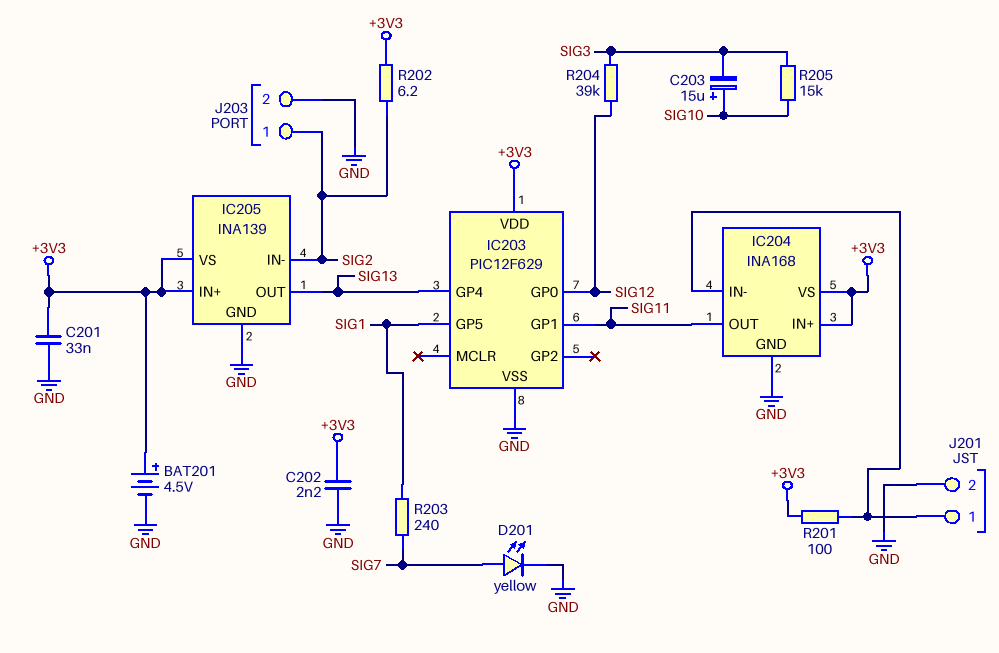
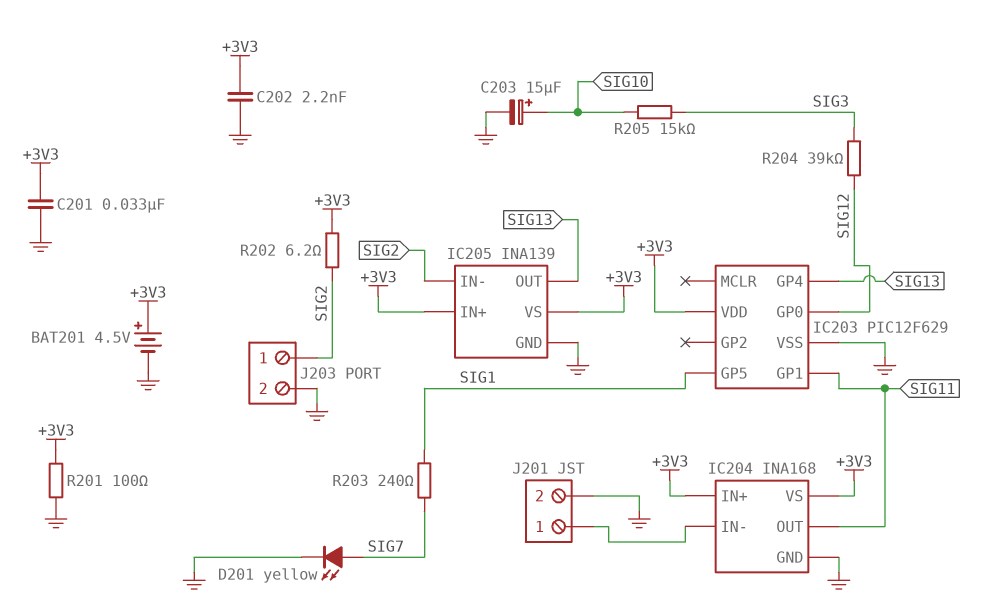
C203: 15uF (plus SIG10, minus SIG3) -> 15uF (plus SIG10, minus GND)
R201: 100 (+3V3, IC204/IN-) -> 100 (+3V3, GND)

